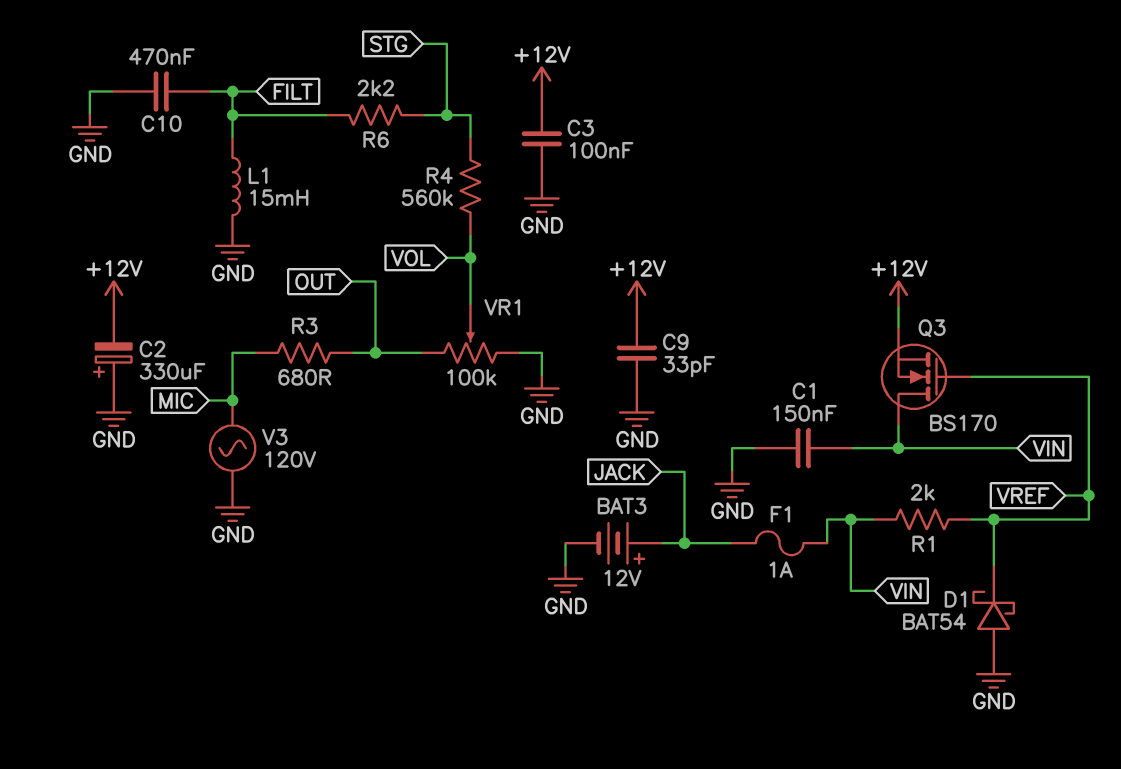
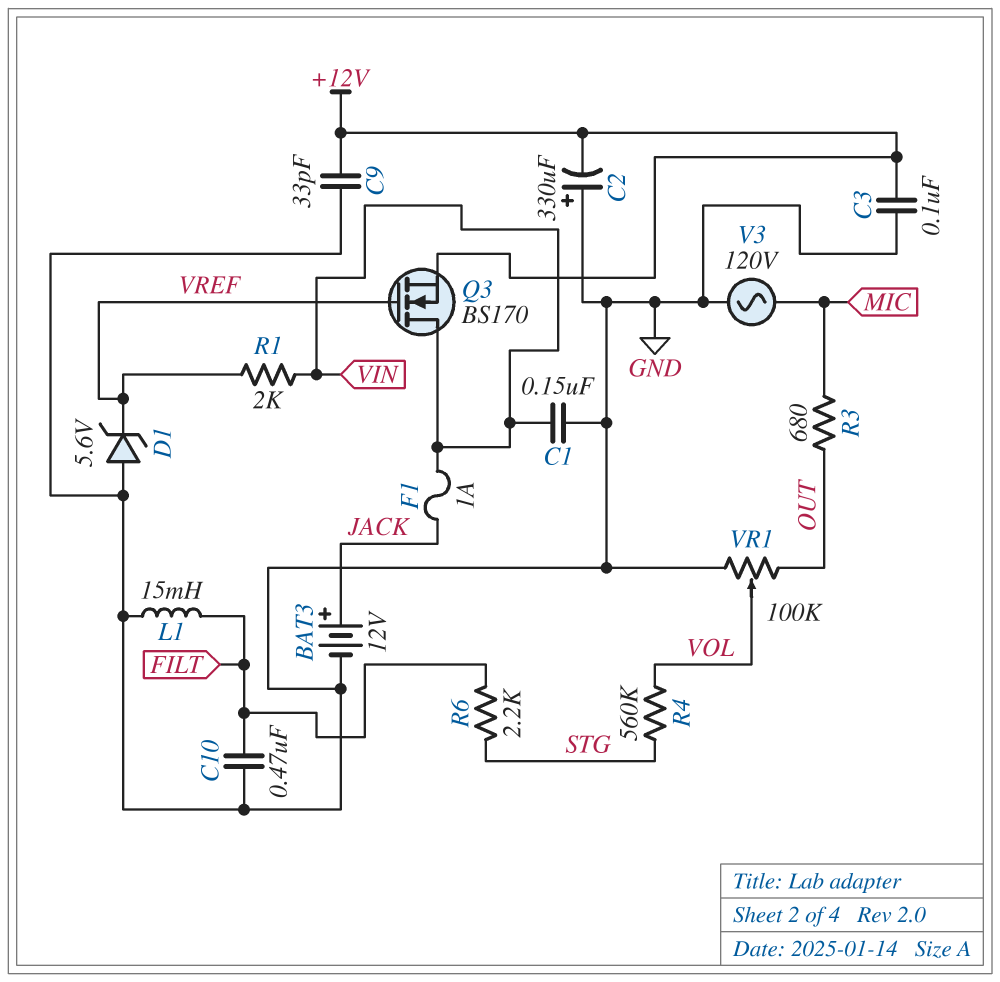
D1: schottky BAT54 (A GND, K VREF) -> zener 5.6V (A GND, K VREF)

